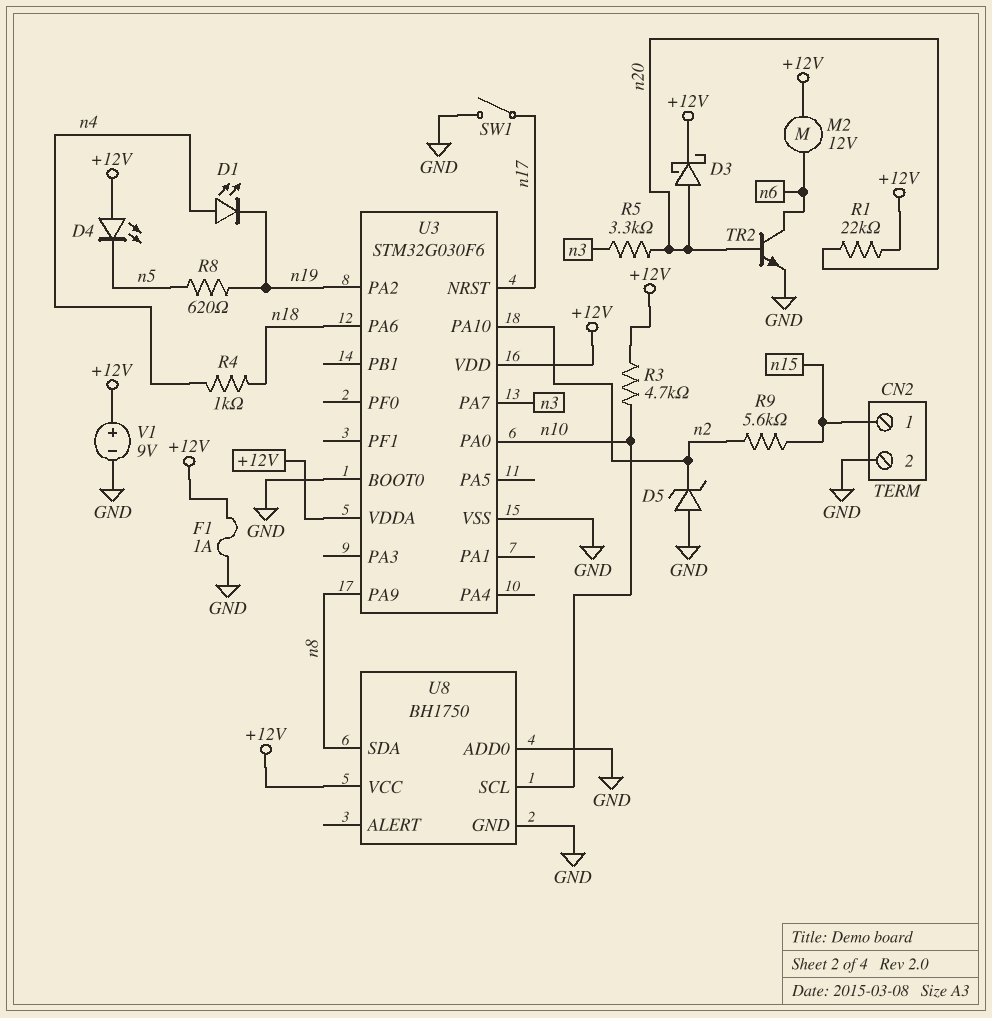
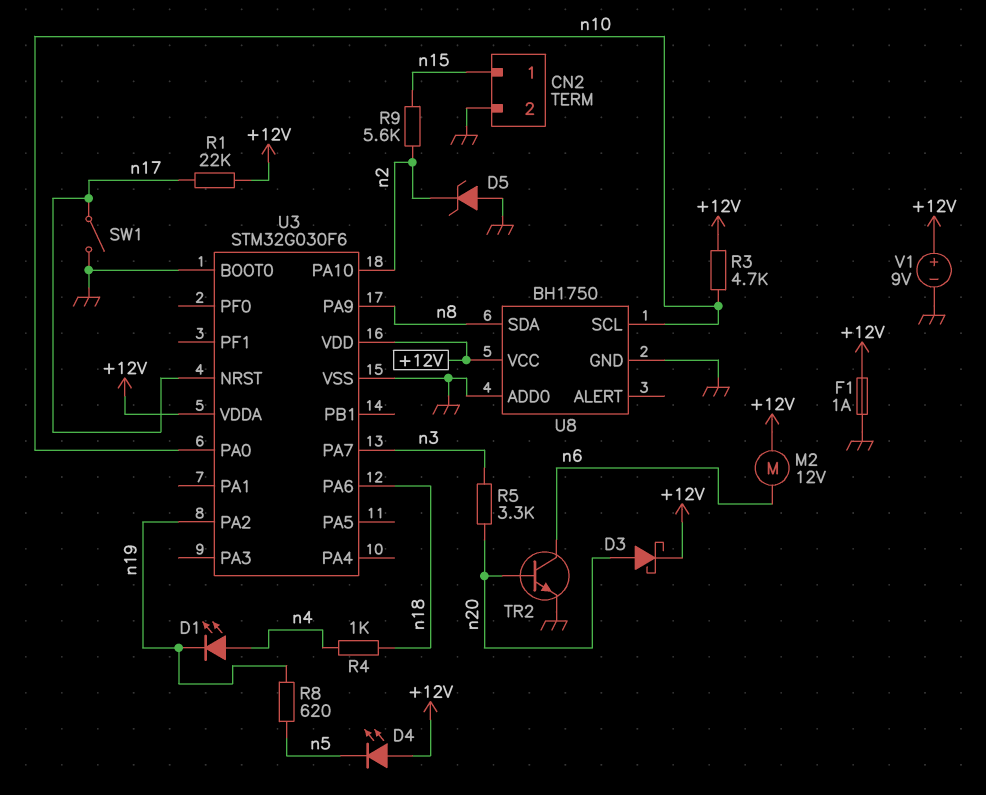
R1: 22k (+12V, n20) -> 22k (+12V, n17)

